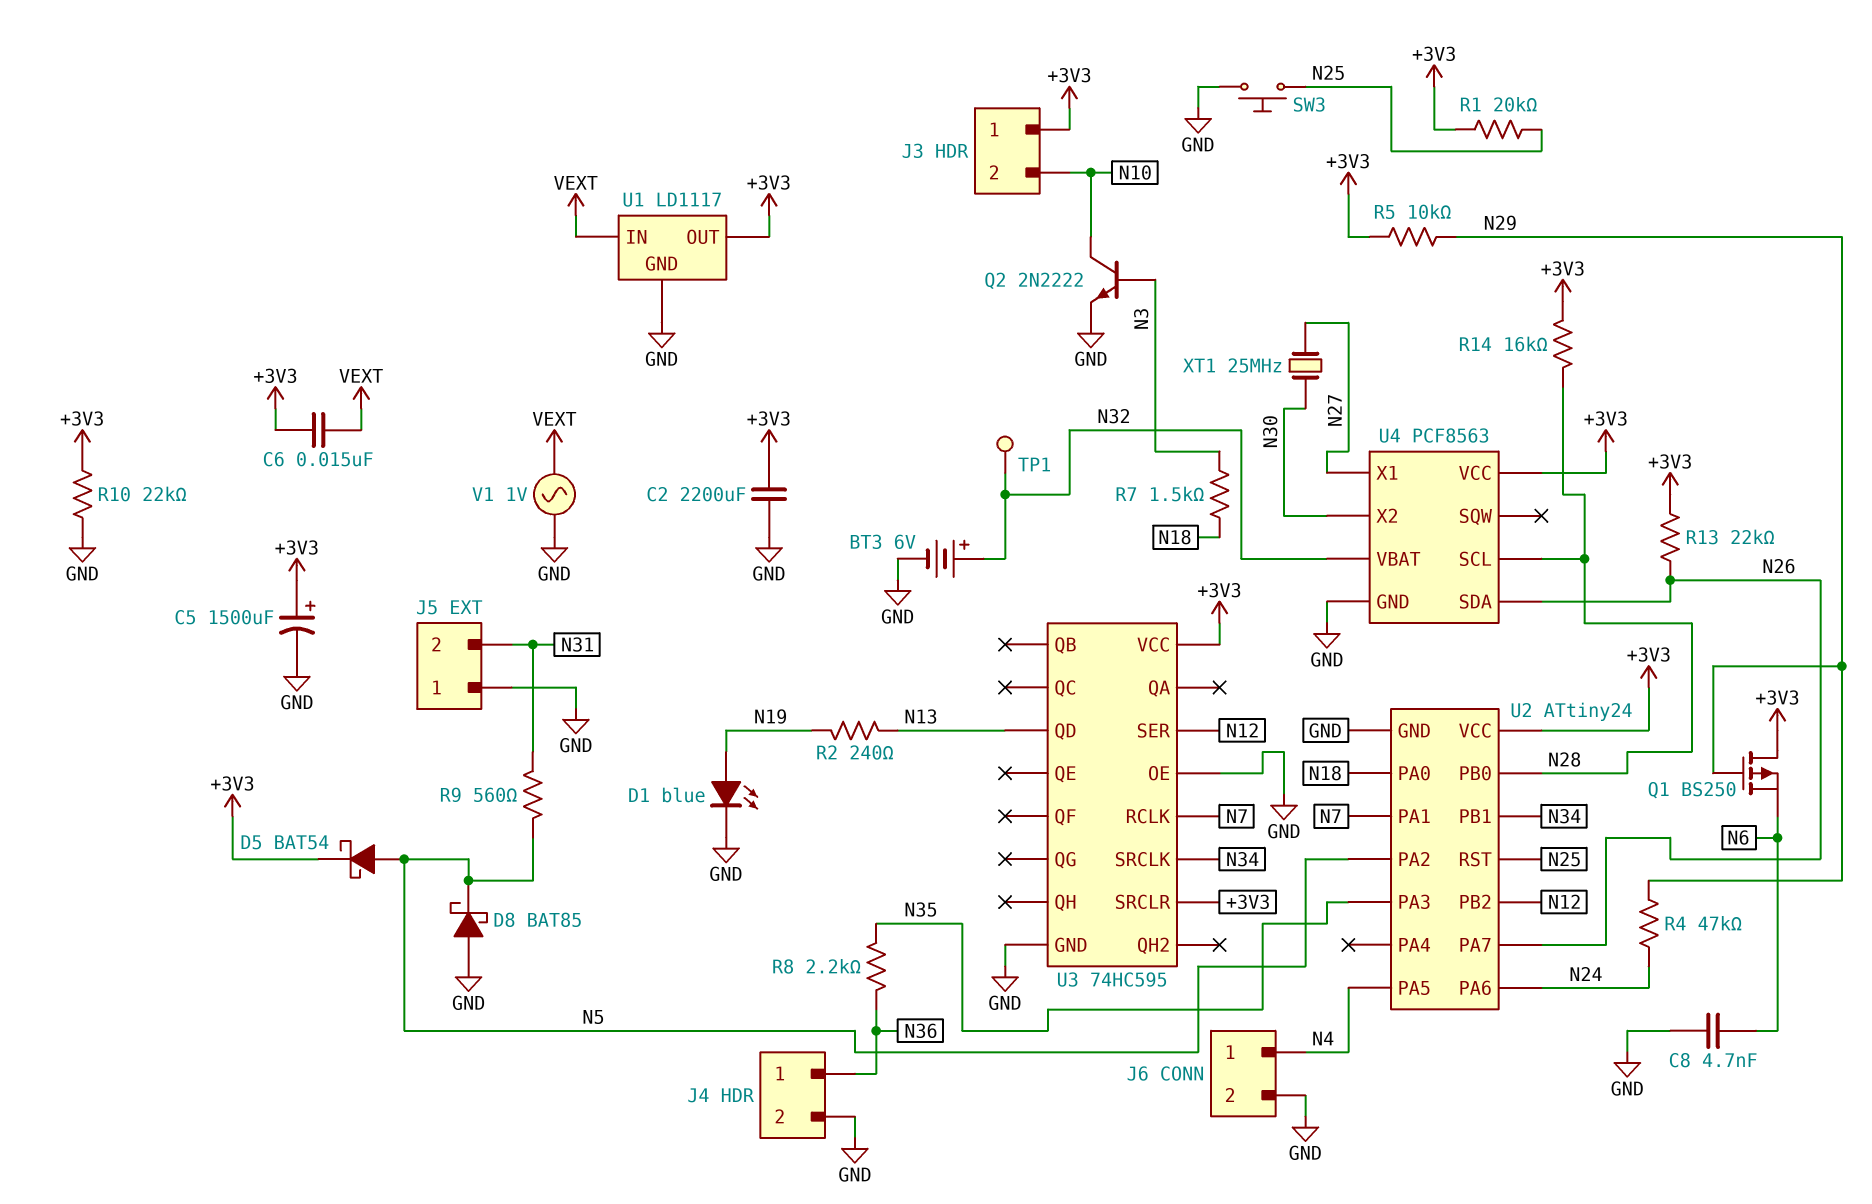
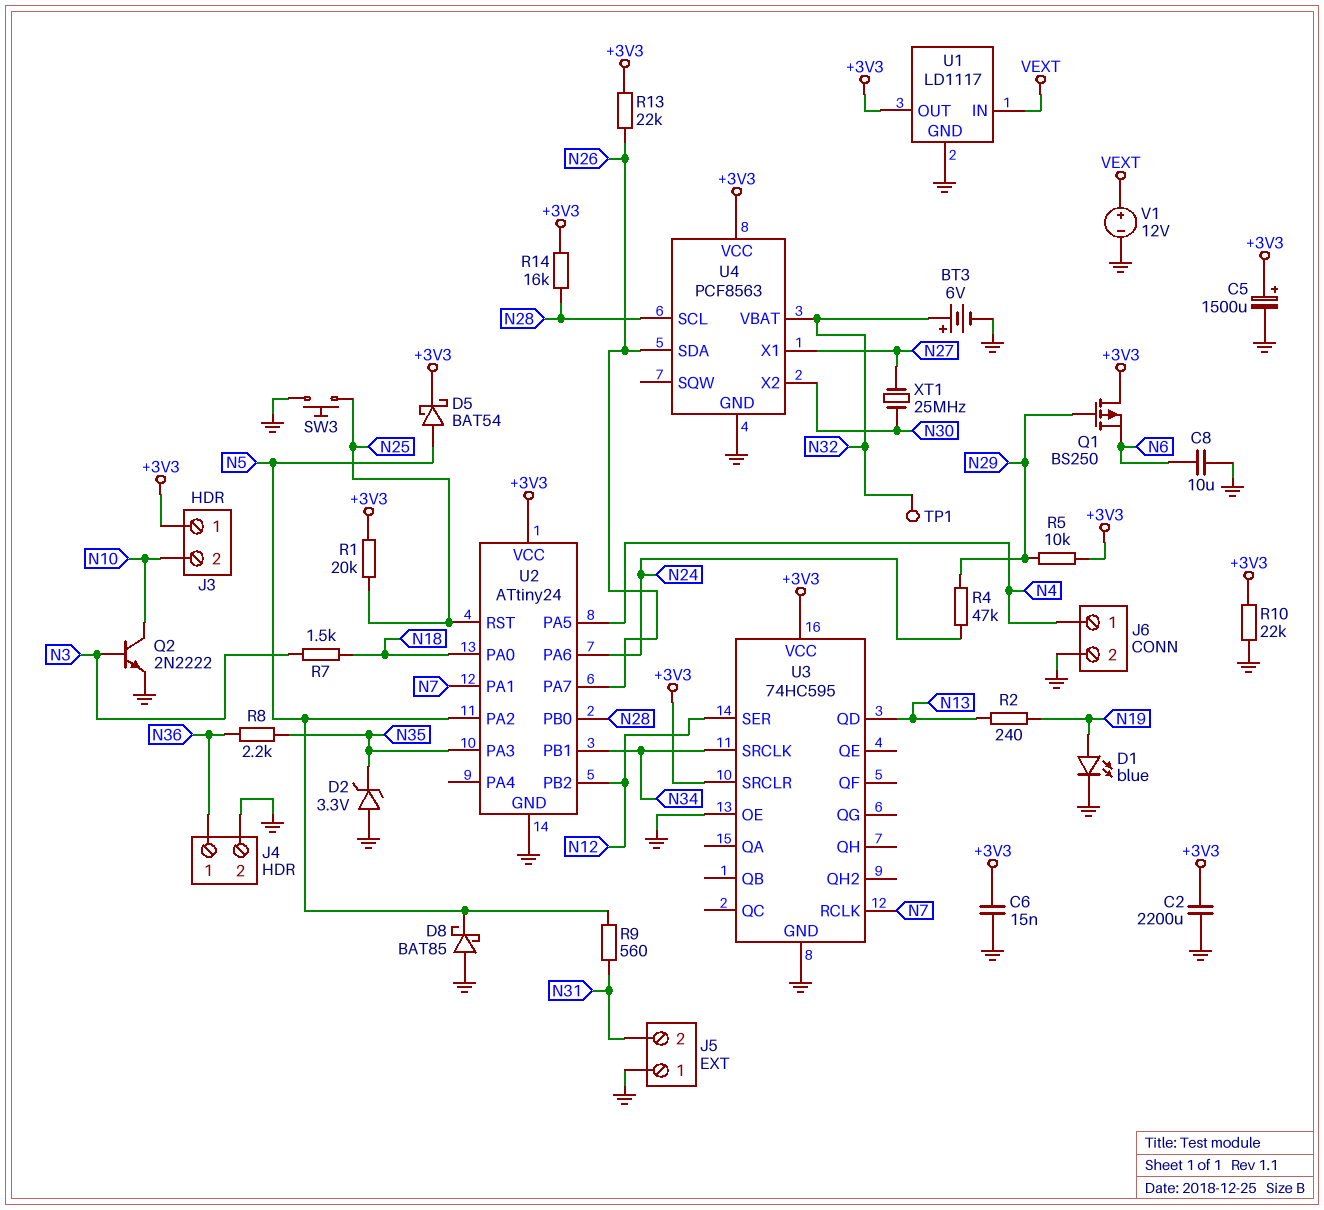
C6: 15nF (+3V3, VEXT) -> 15nF (+3V3, GND)
C8: 4.7nF (GND, N6) -> 10uF (GND, N6)
D2: none -> zener 3.3V (A GND, K N35)
V1: AC 1V (GND, VEXT) -> 12V (plus VEXT, minus GND)

